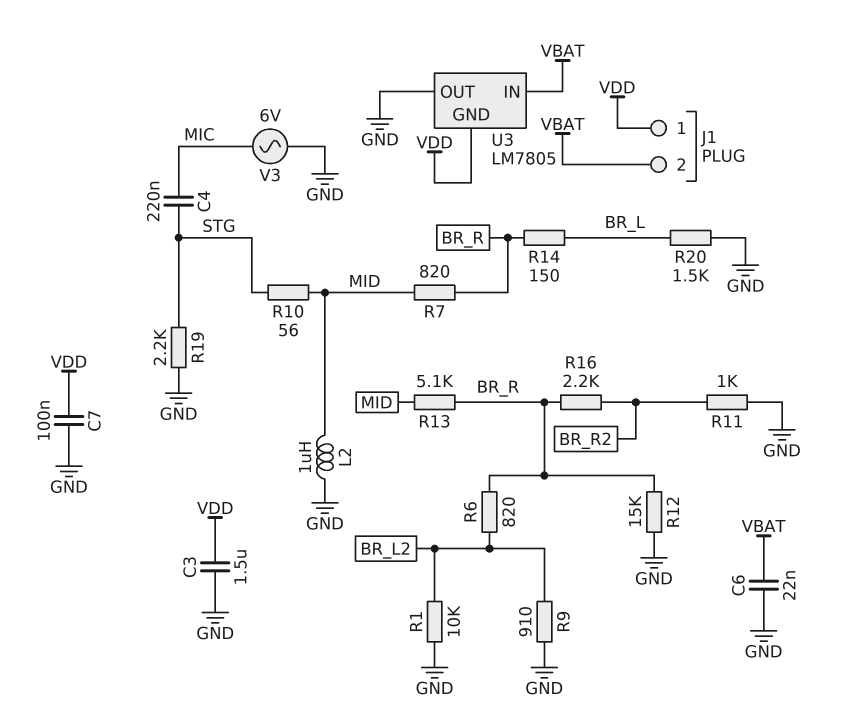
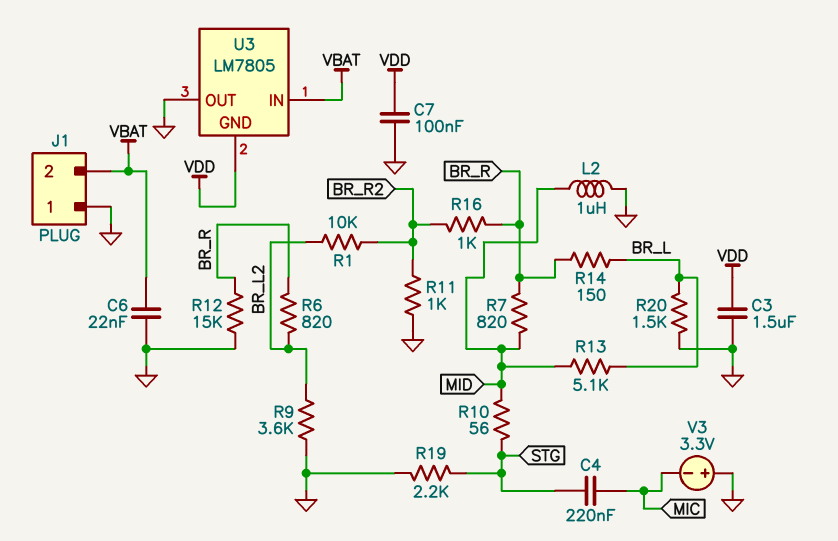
J1 pin 1: VDD -> GND
R1: 10k (BR_L2, GND) -> 10k (BR_L2, BR_R2)
R9: 910 (BR_L2, GND) -> 3.6k (BR_L2, GND)
R13: 5.1k (BR_R, MID) -> 5.1k (BR_L, MID)
R16: 2.2k (BR_R, BR_R2) -> 1k (BR_R, BR_R2)
V3: AC 6V (GND, MIC) -> 3.3V (plus GND, minus MIC)

